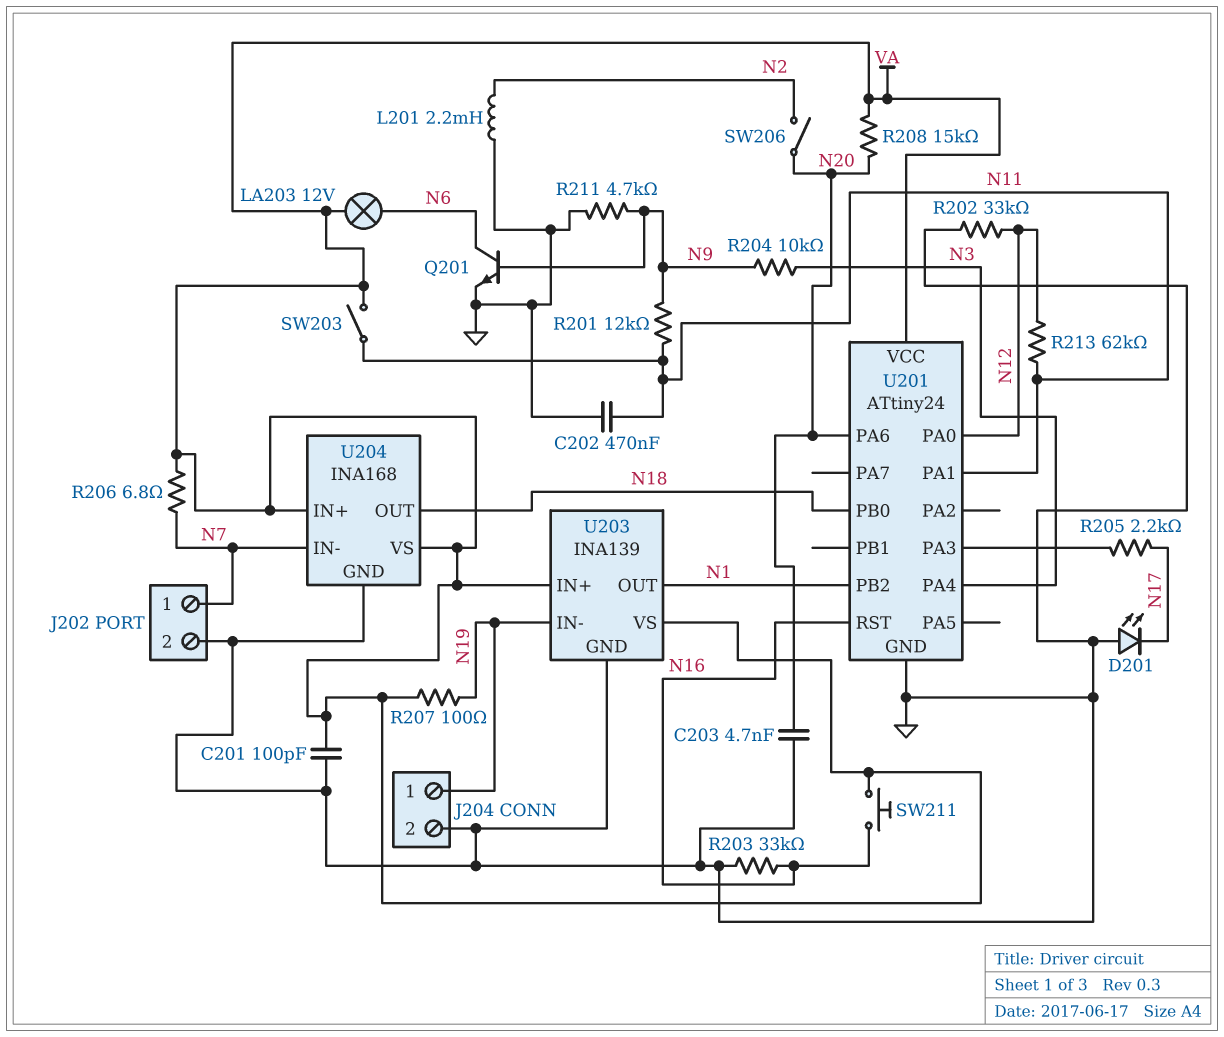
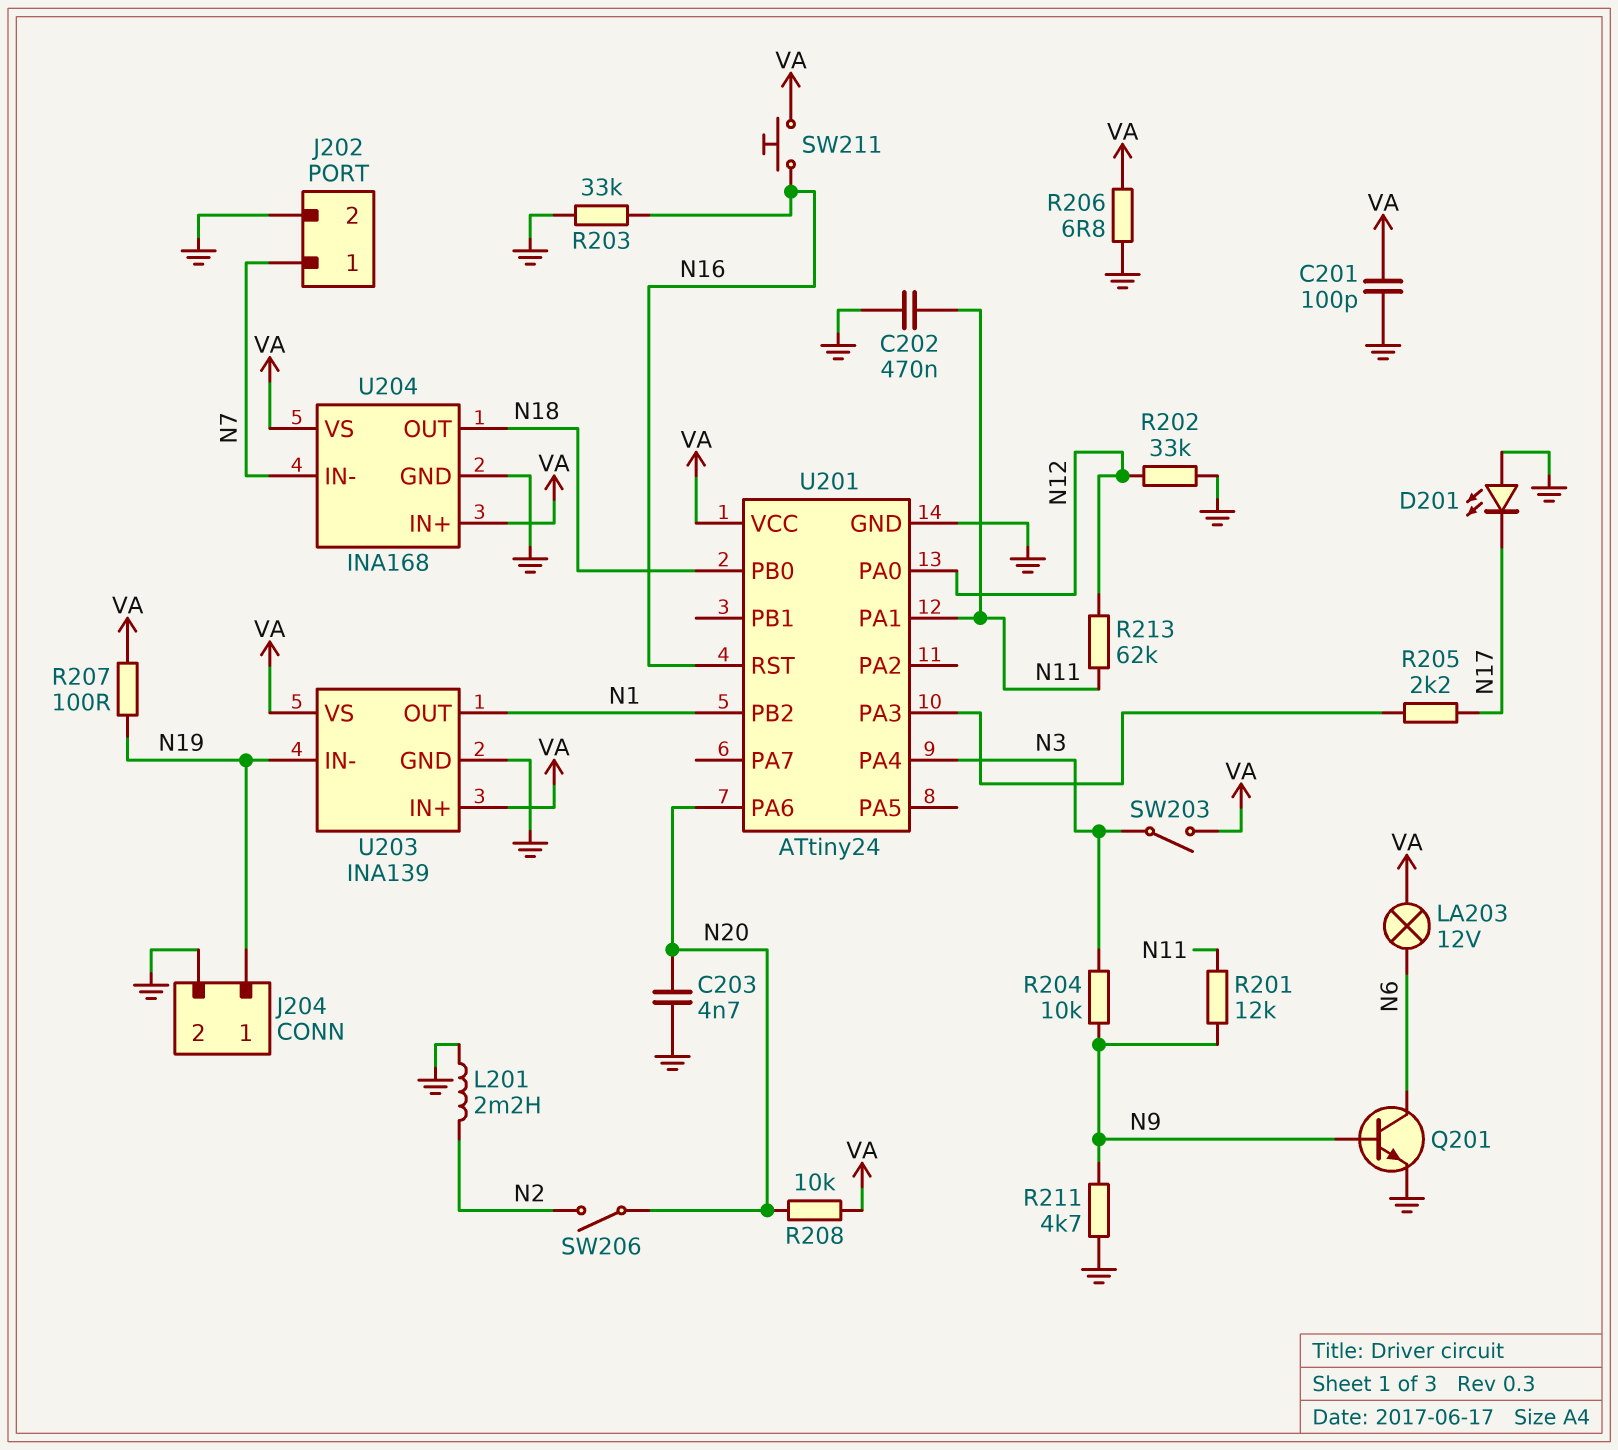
R206: 6.8 (N7, VA) -> 6.8 (GND, VA)
R208: 15k (N20, VA) -> 10k (N20, VA)
SW203: switch (N11, VA) -> switch (N3, VA)

